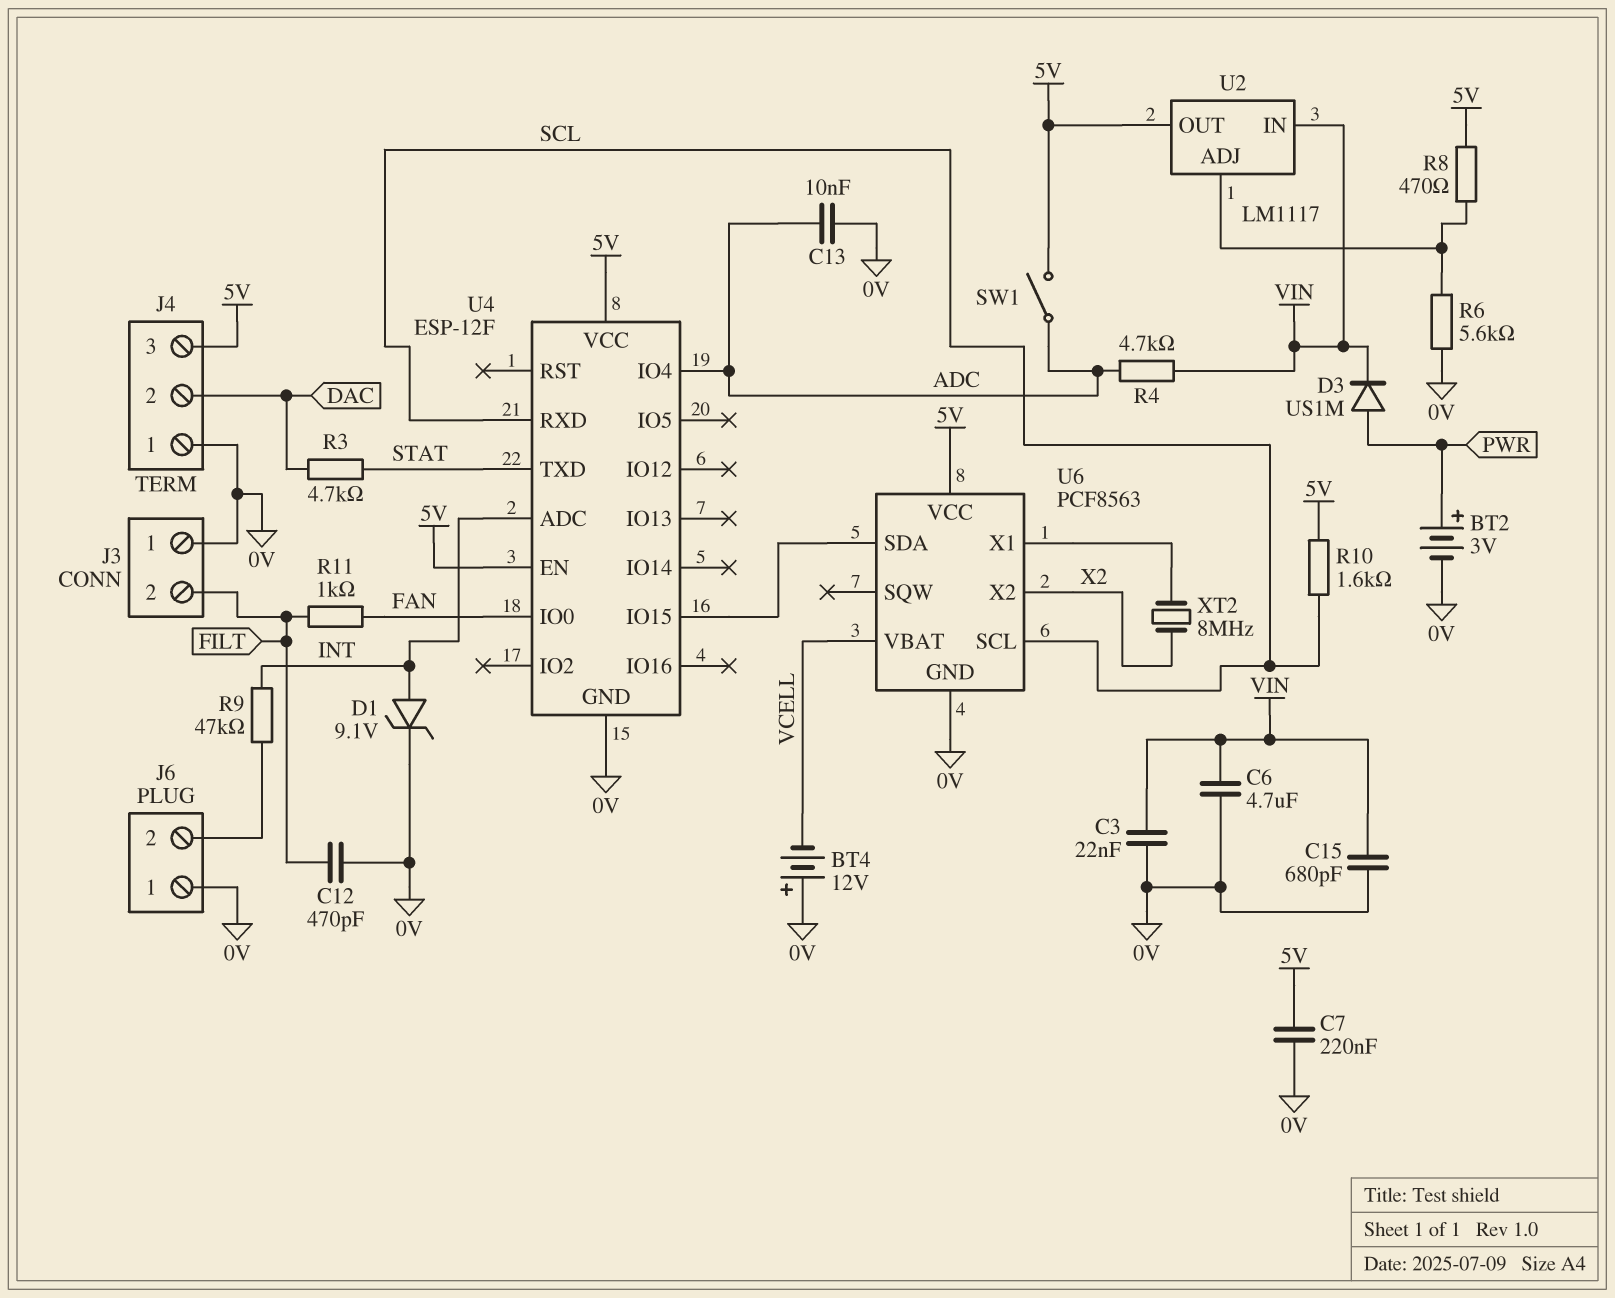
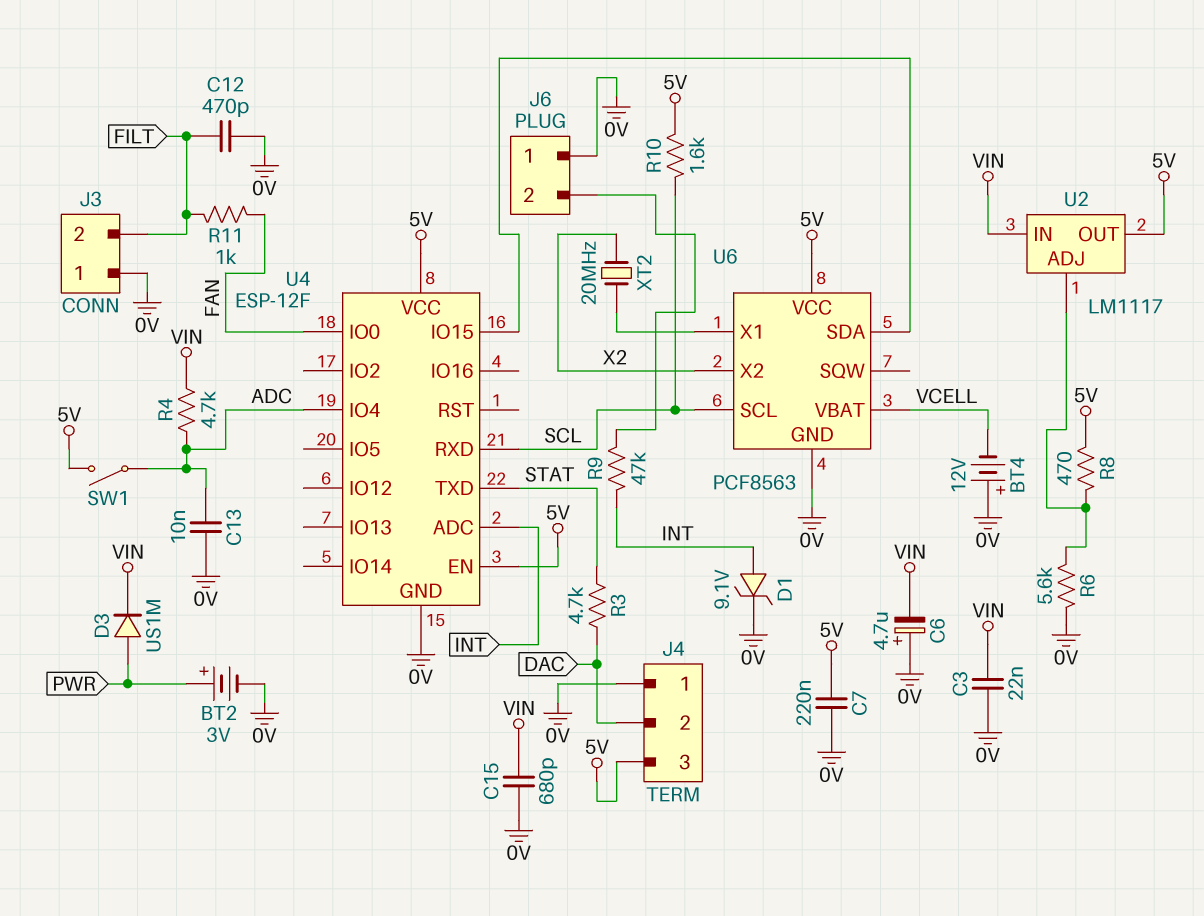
C6: 4.7uF (0V, VIN) -> 4.7uF (plus 0V, minus VIN)
XT2: 8MHz (U6/X1, X2) -> 20MHz (U6/X1, X2)

